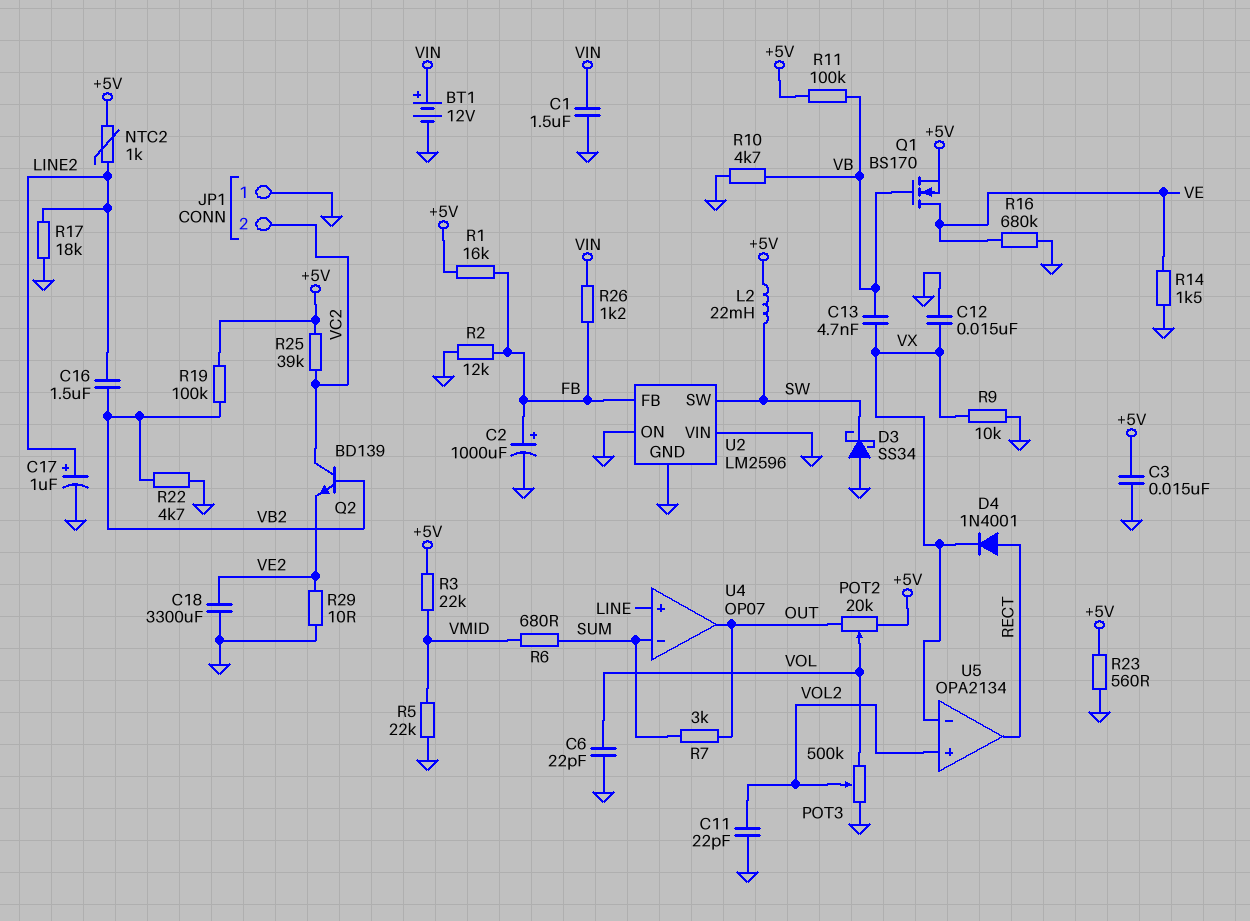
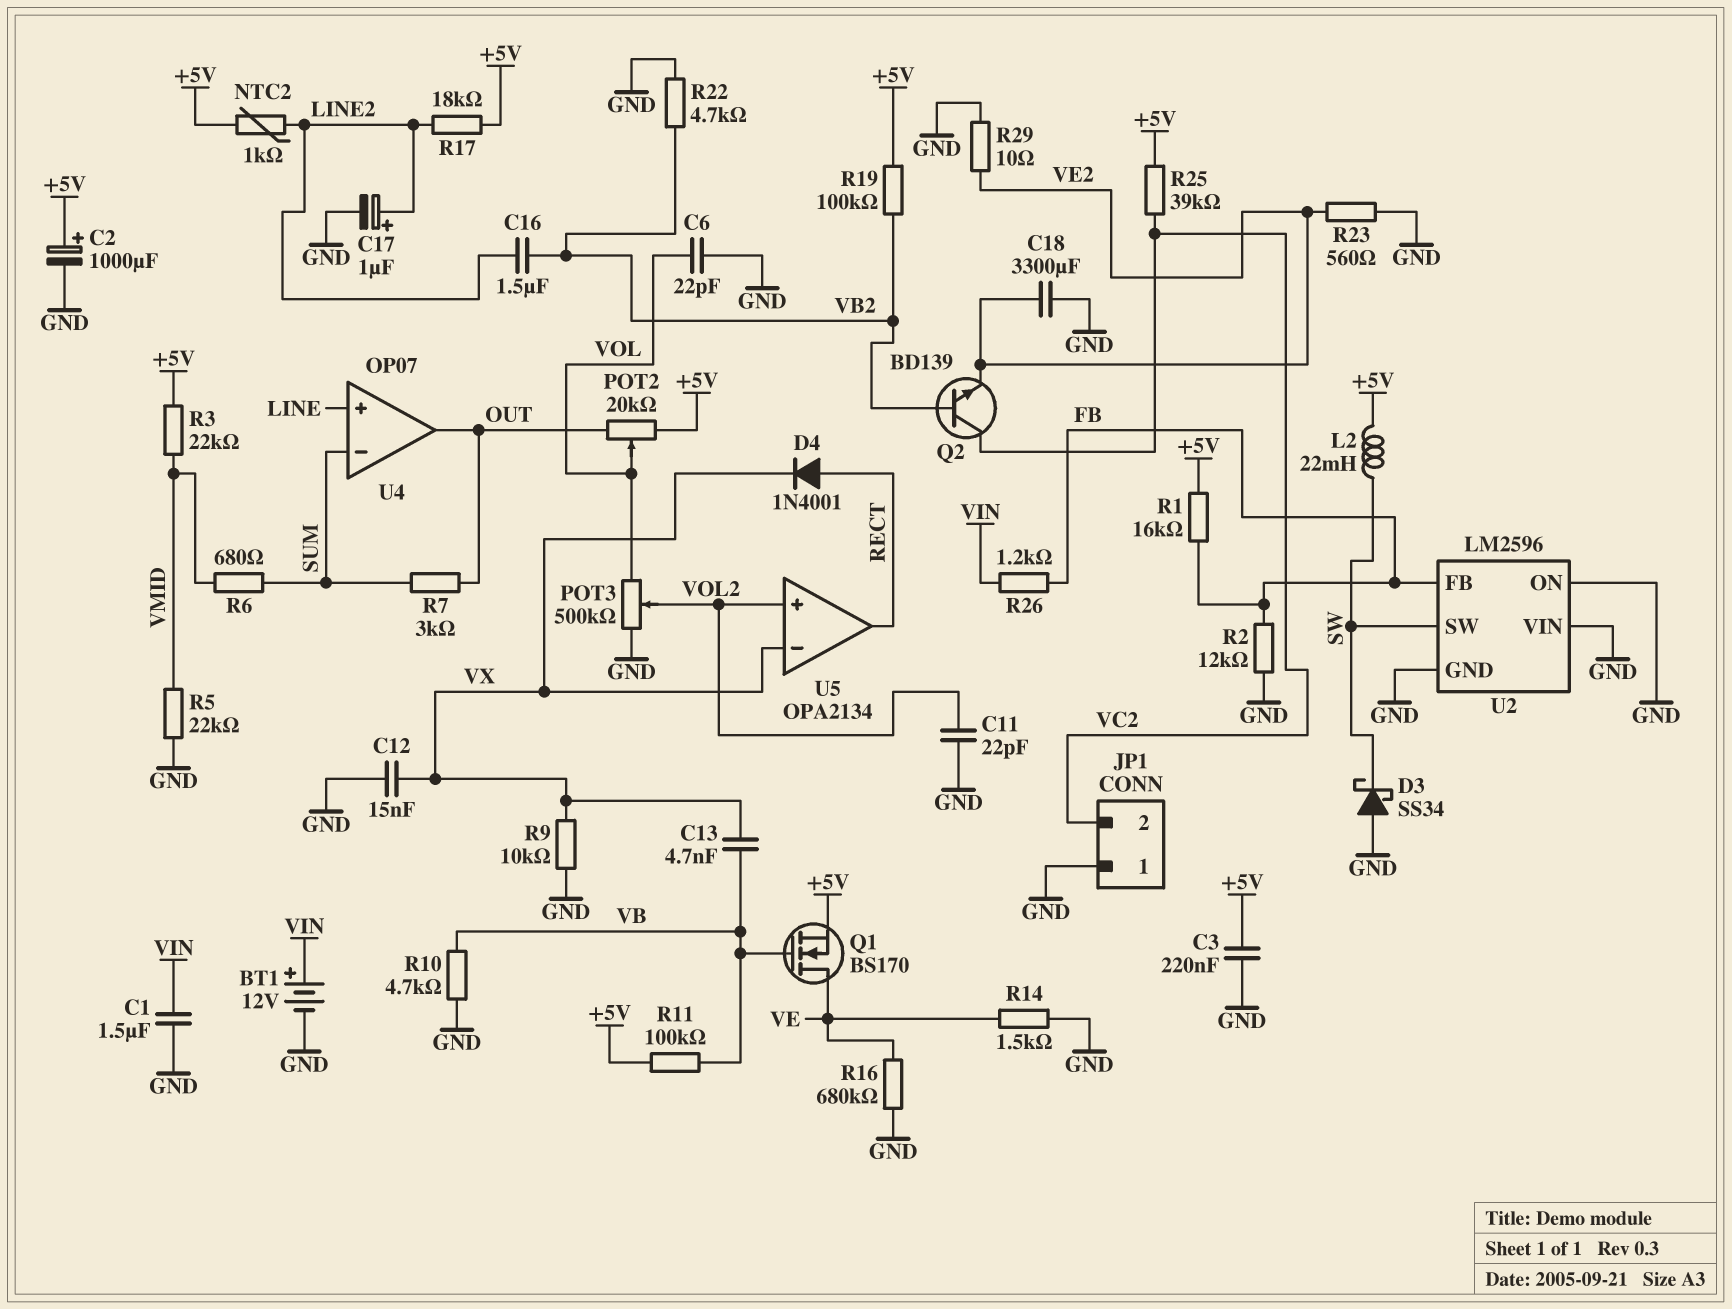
C2: 1000uF (plus FB, minus GND) -> 1000uF (plus +5V, minus GND)
C3: 15nF (+5V, GND) -> 220nF (+5V, GND)
R17: 18k (GND, LINE2) -> 18k (+5V, LINE2)
R23: 560 (+5V, GND) -> 560 (GND, VE2)

